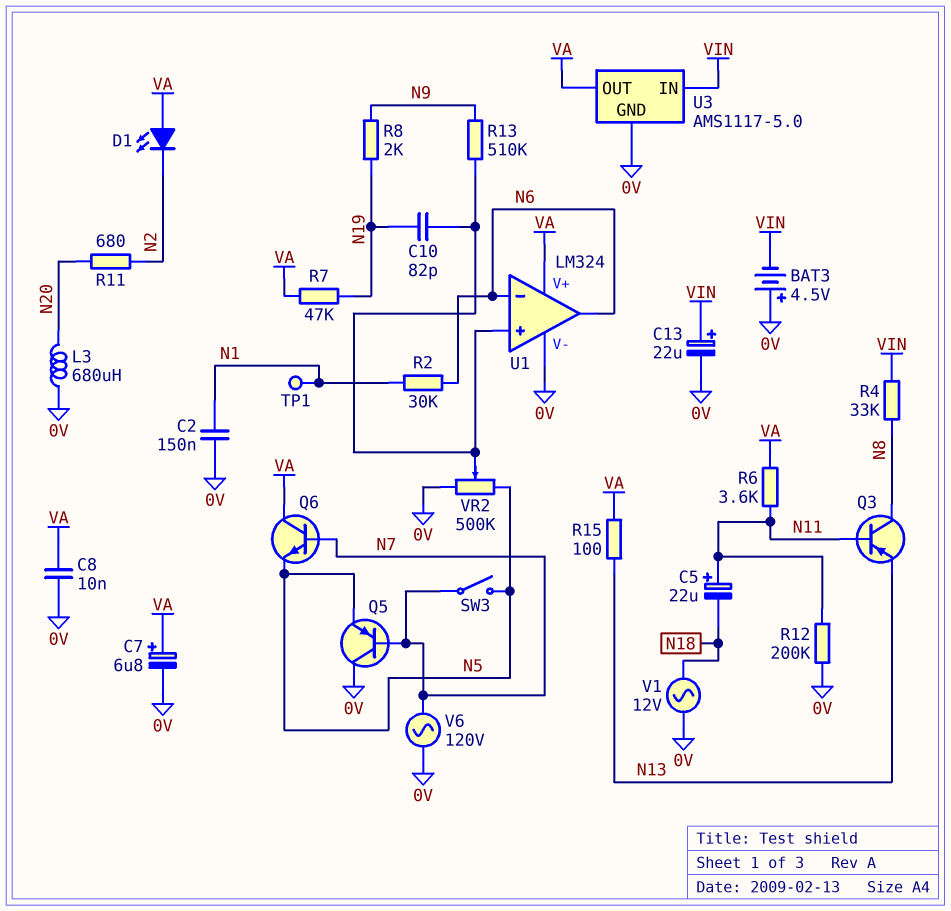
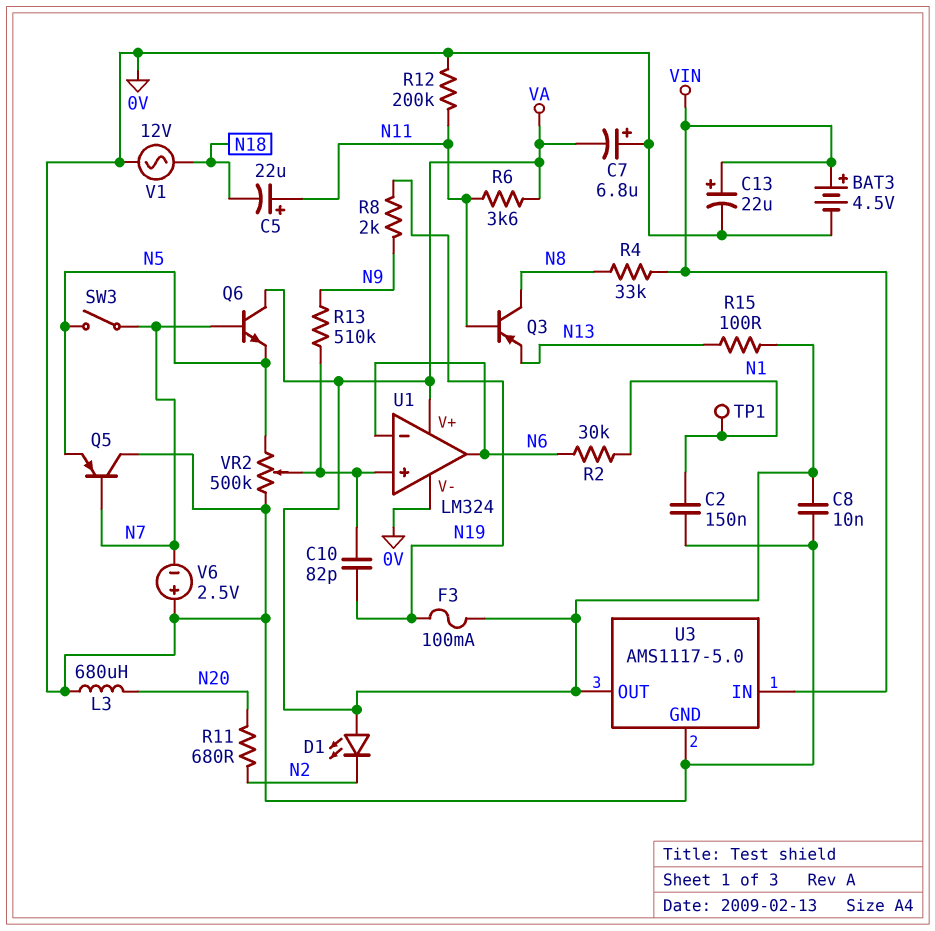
BAT3: 4.5V (plus 0V, minus VIN) -> 4.5V (plus VIN, minus 0V)
C7: 6.8uF (plus VA, minus 0V) -> 6.8uF (plus 0V, minus VA)
F3: none -> 100mA (N19, VA)
R7: 47k (N19, VA) -> none
V6: AC 120V (0V, N7) -> 2.5V (plus 0V, minus N7)

